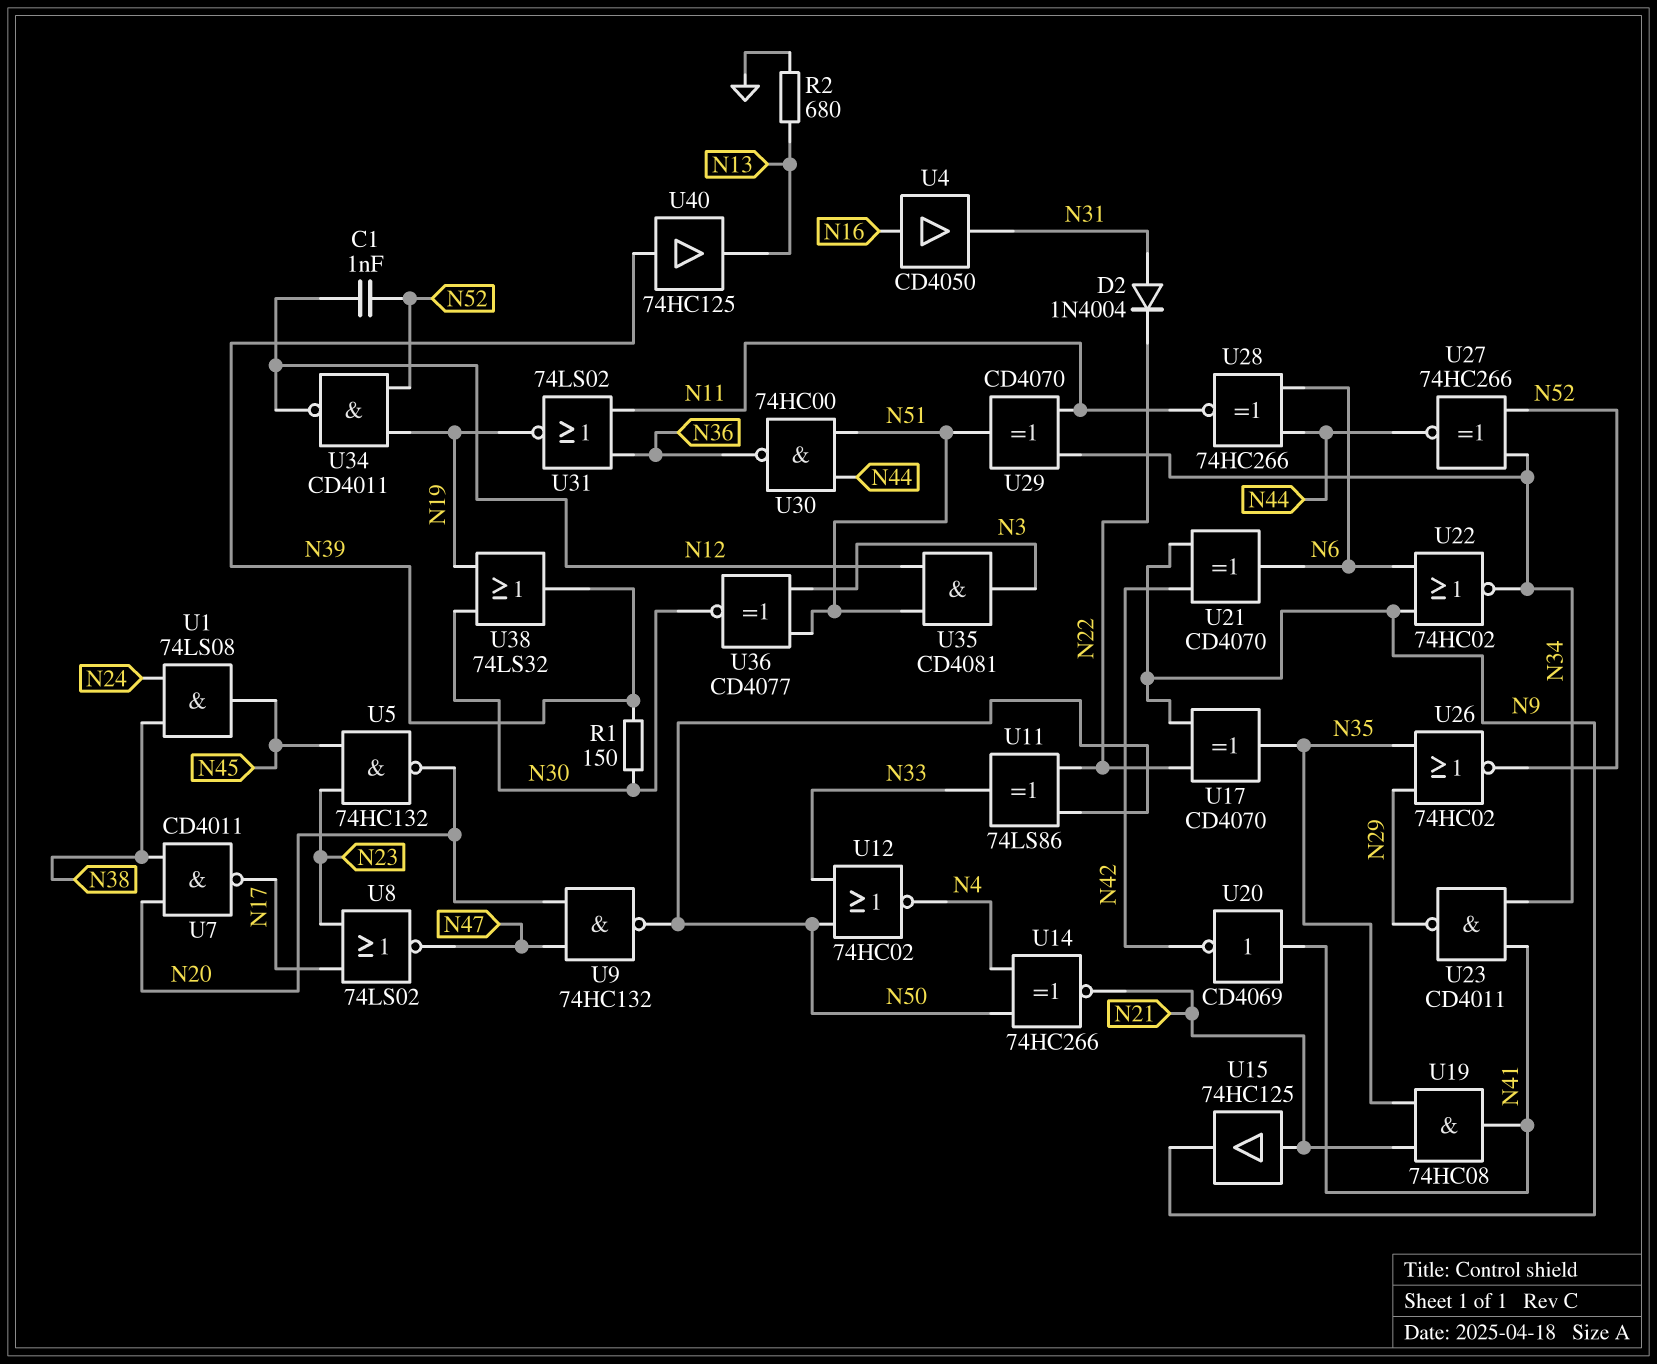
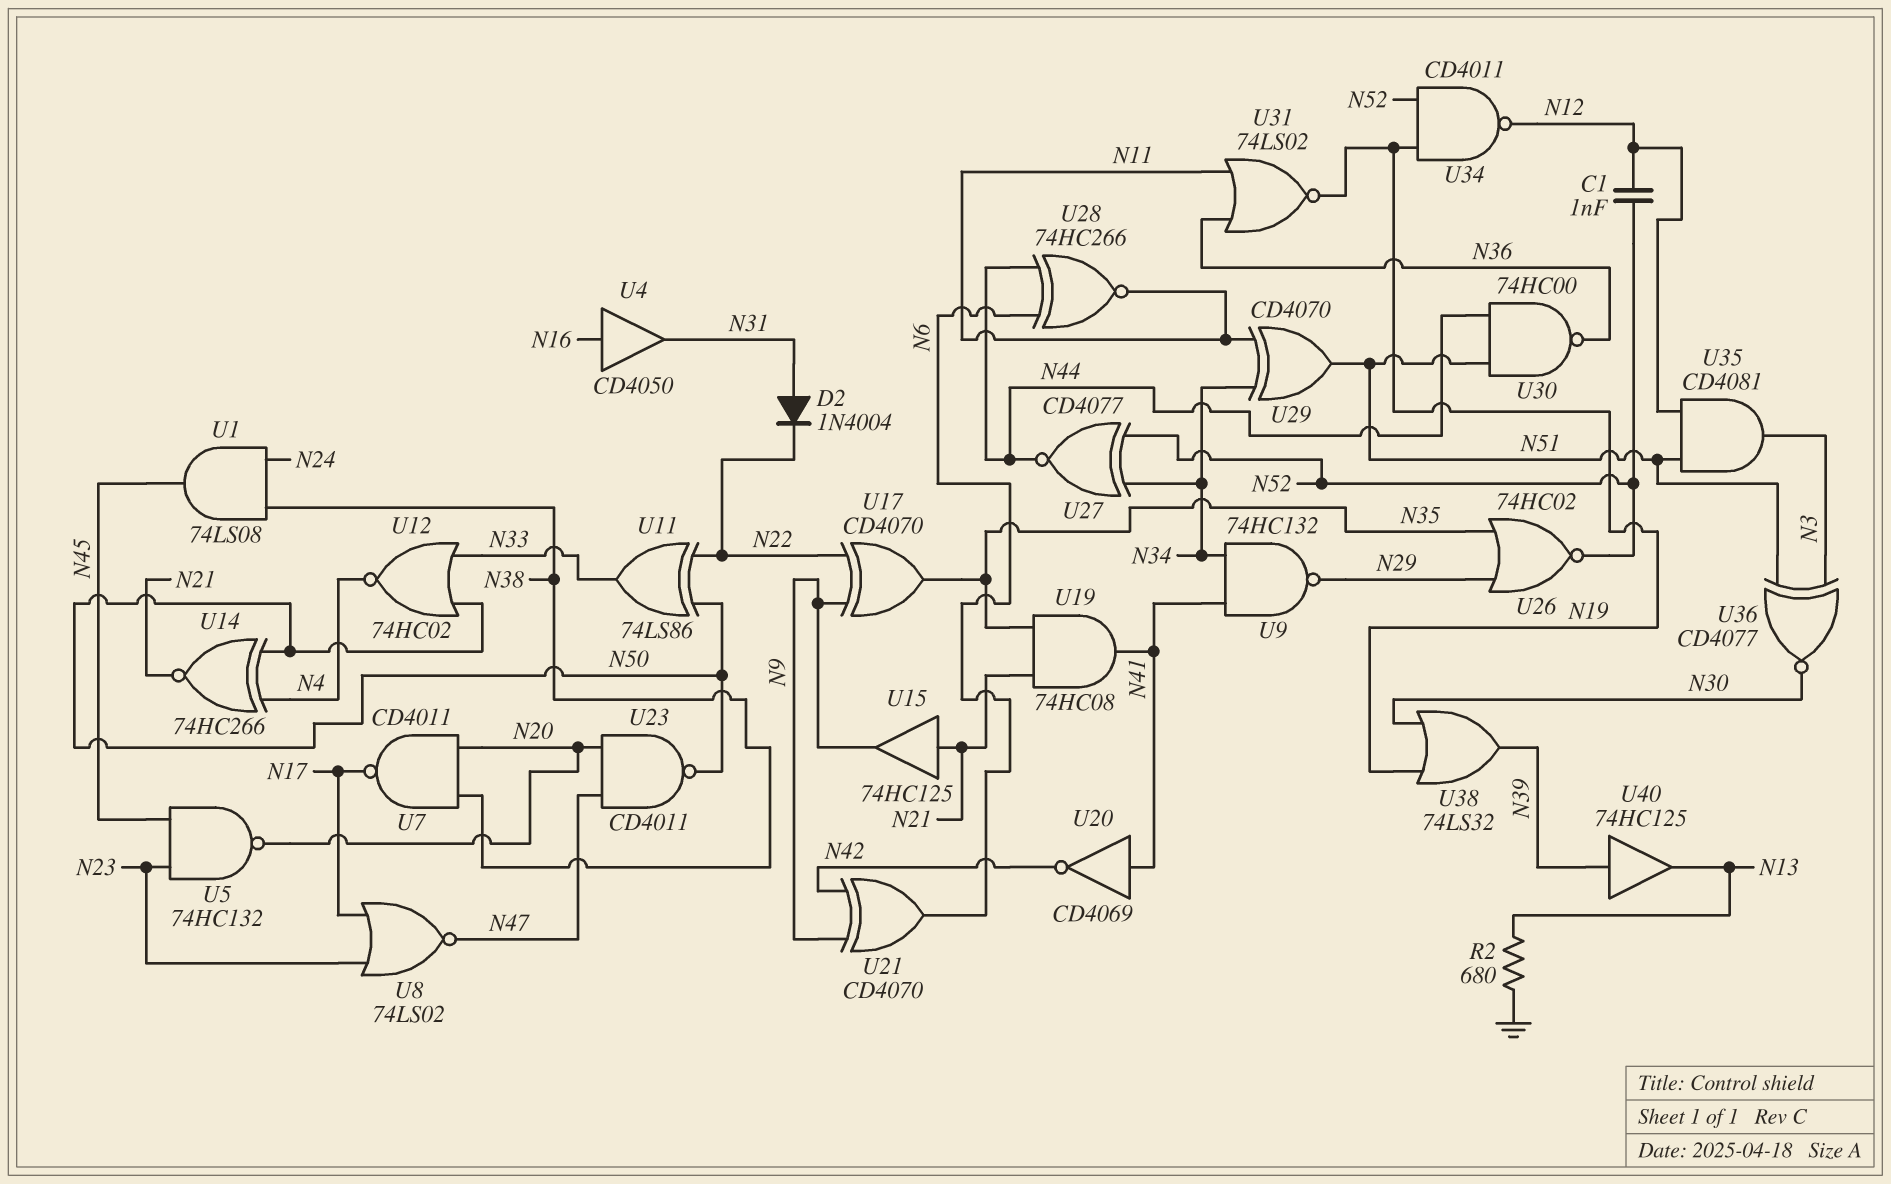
R1: 150 (N30, N39) -> none
U9: NAND 74HC132 (in N20, in N47, out N50) -> NAND 74HC132 (in N34, in N41, out N29)
U22: NOR 74HC02 (in N6, in N9, out N34) -> none
U23: NAND CD4011 (in N34, in N41, out N29) -> NAND CD4011 (in N20, in N47, out N50)
U27: XNOR 74HC266 (in N34, in N52, out N44) -> XNOR CD4077 (in N34, in N52, out N44)

